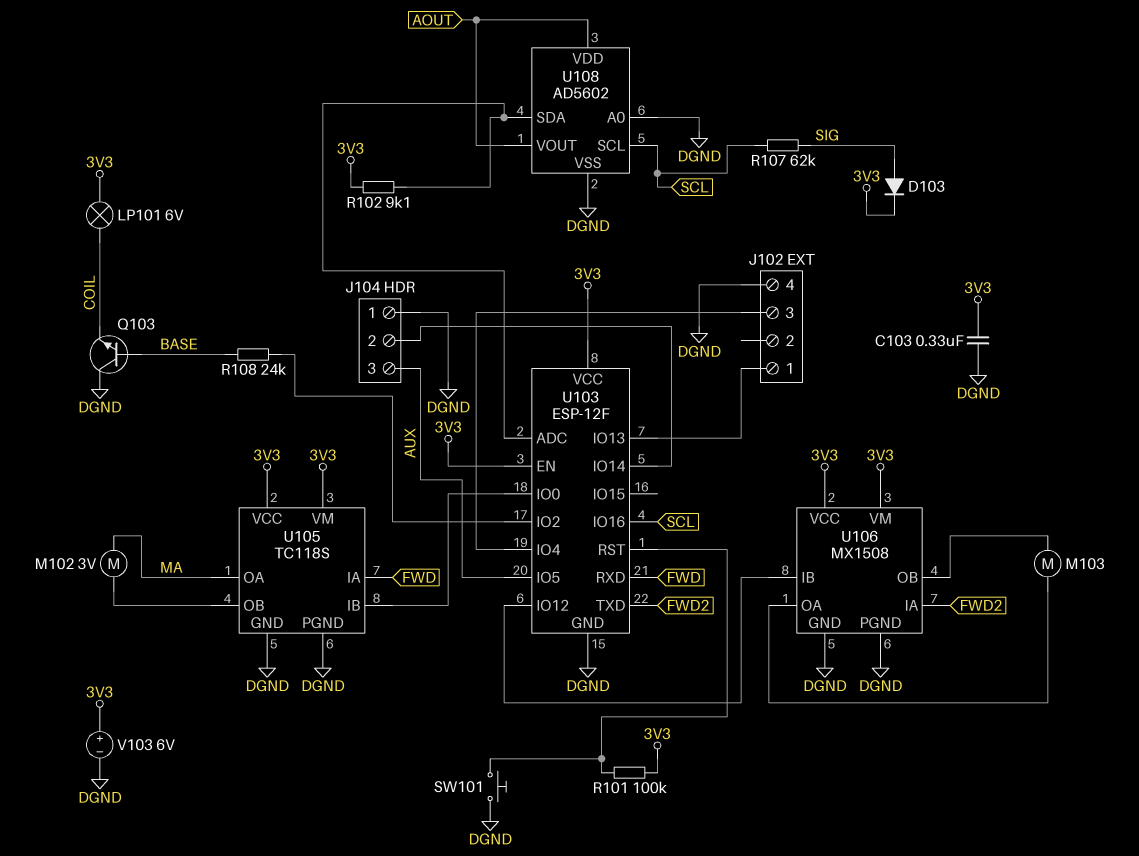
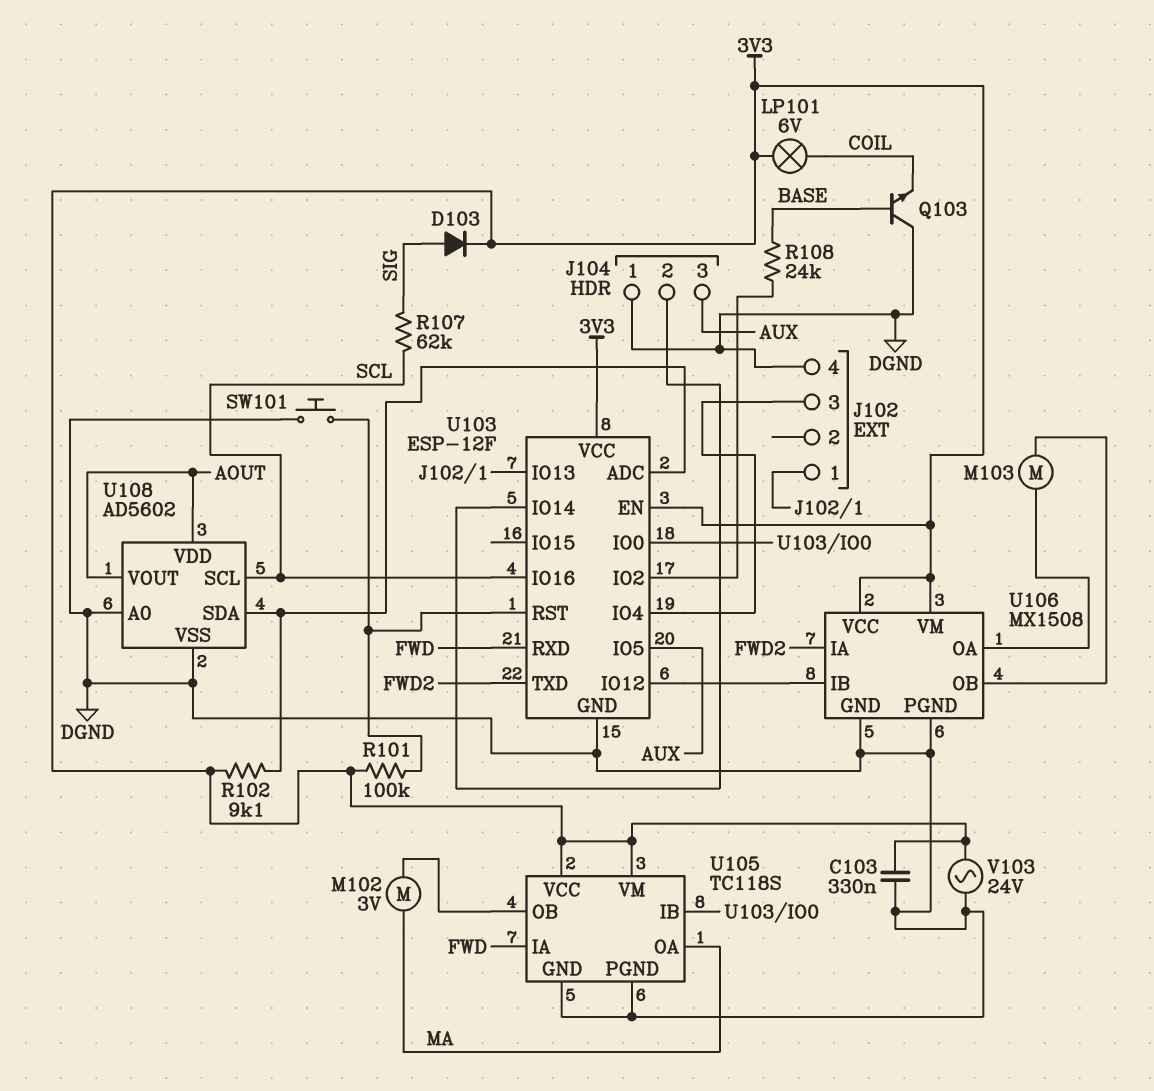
V103: 6V (plus 3V3, minus DGND) -> AC 24V (3V3, DGND)

